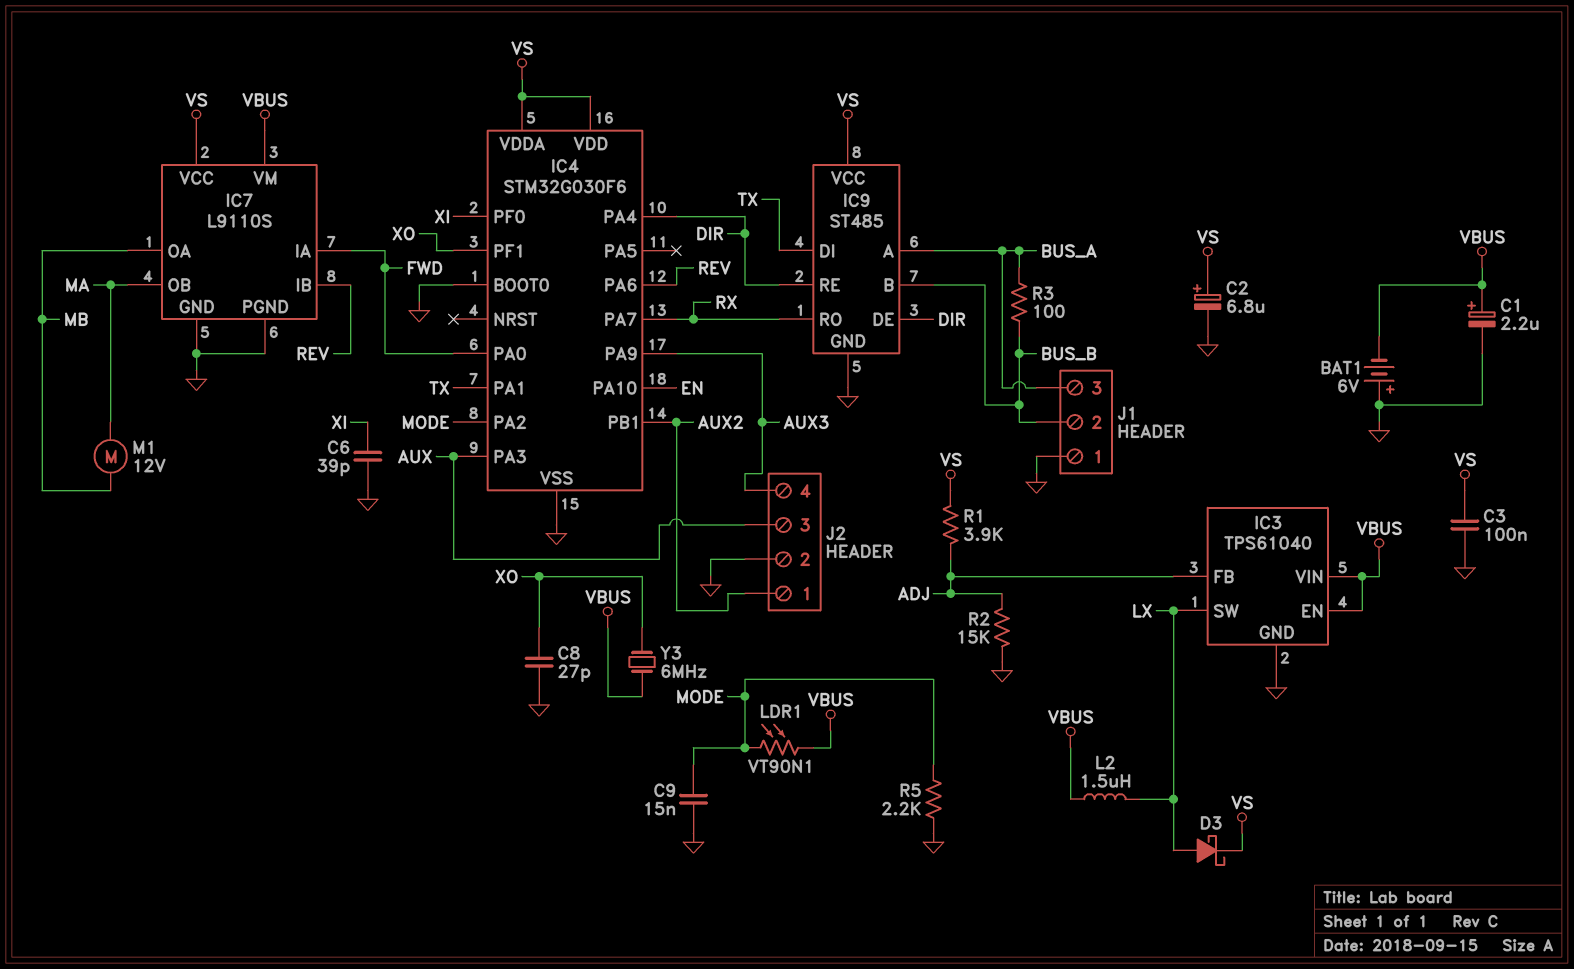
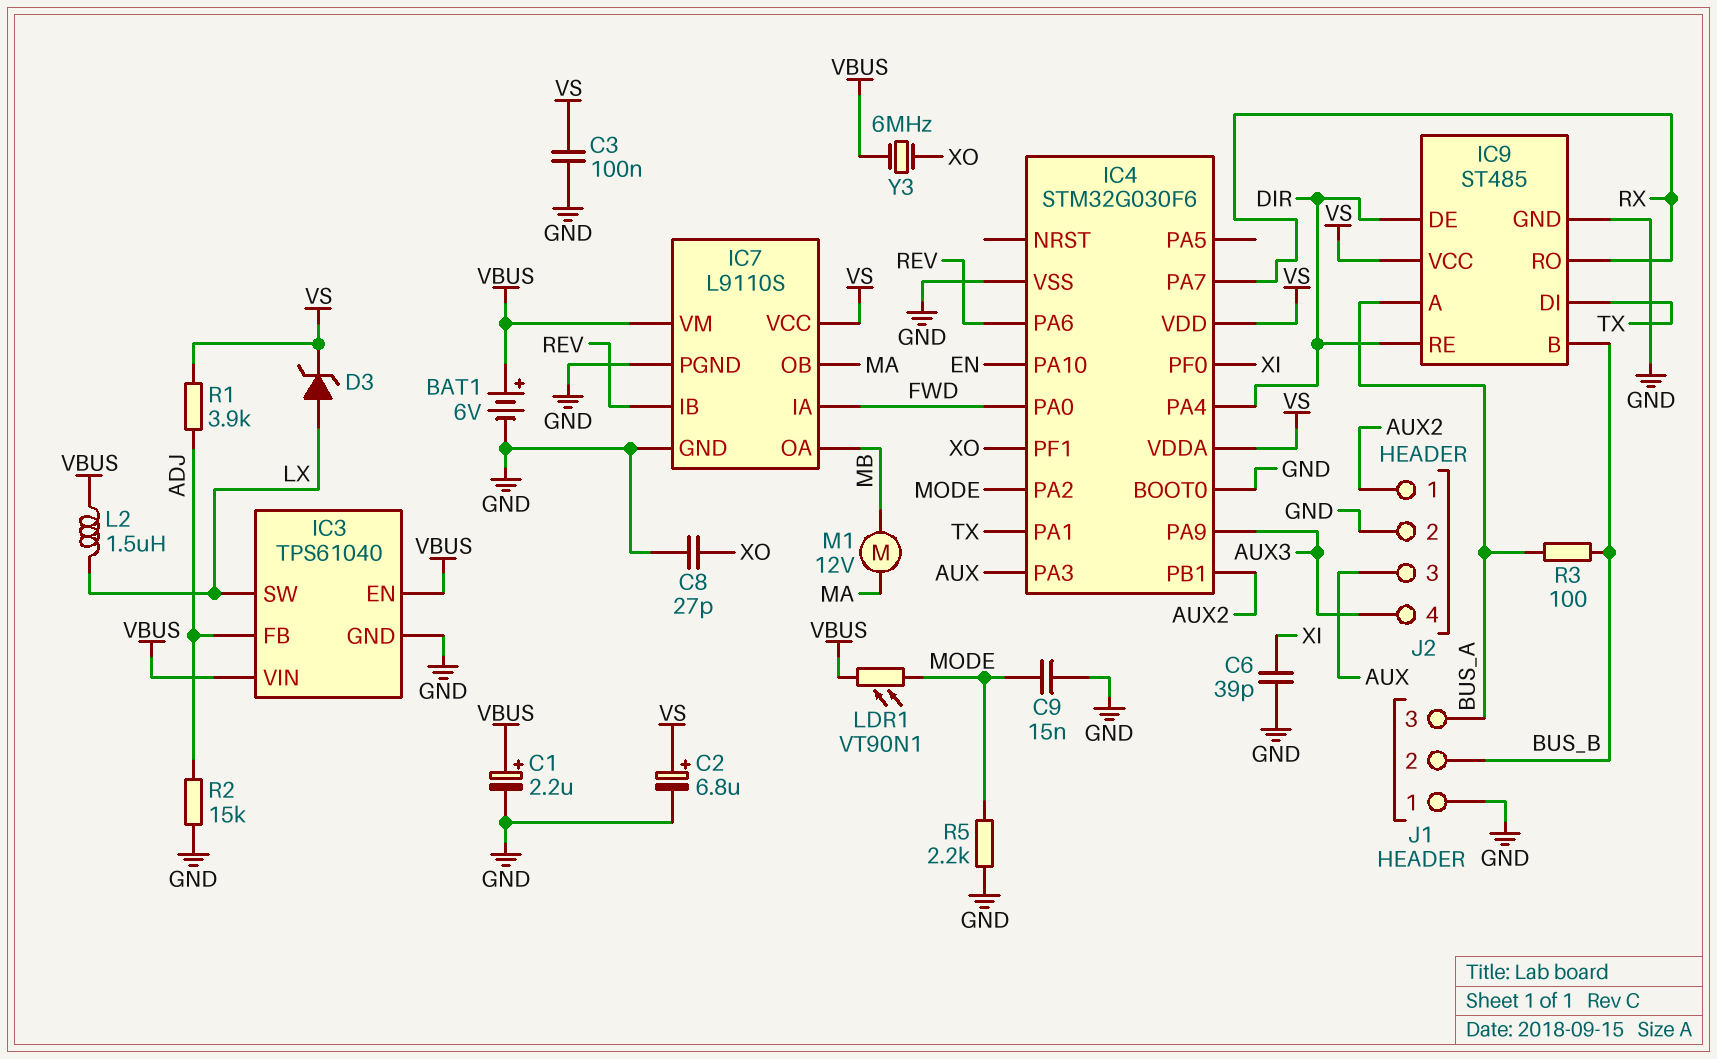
BAT1: 6V (plus GND, minus VBUS) -> 6V (plus VBUS, minus GND)
D3: schottky (A LX, K VS) -> zener (A LX, K VS)

